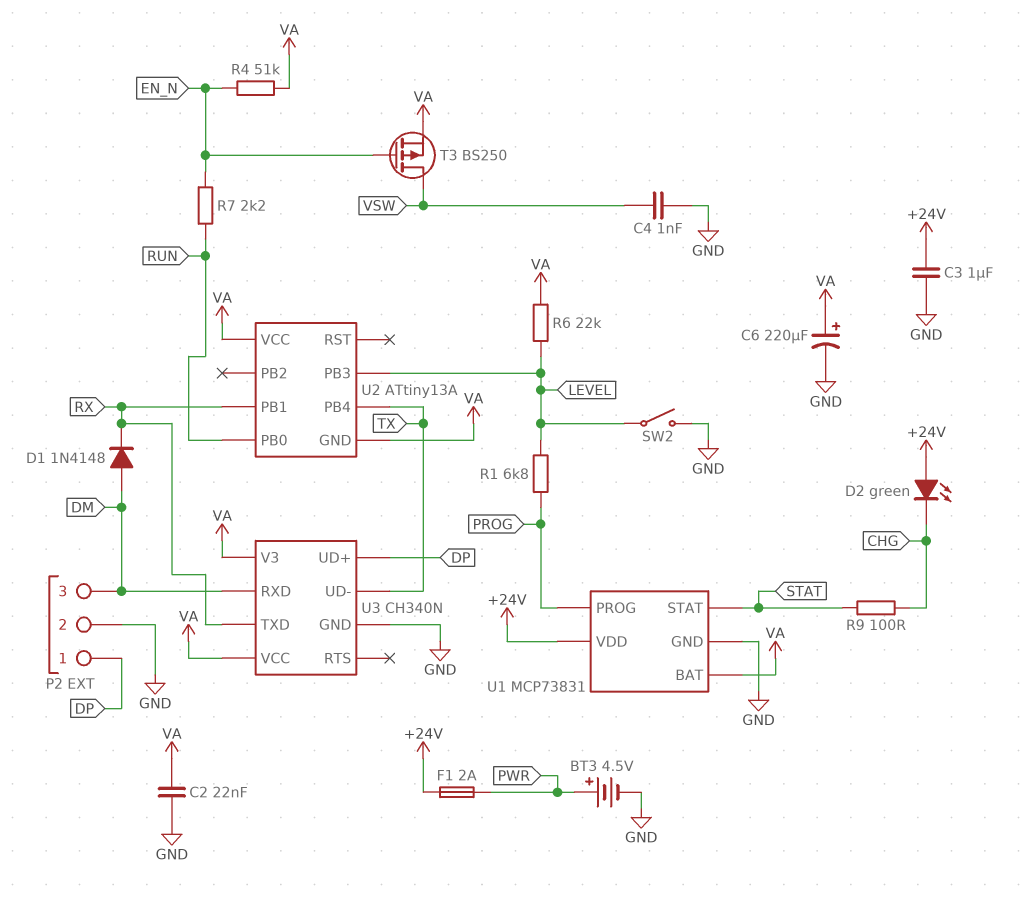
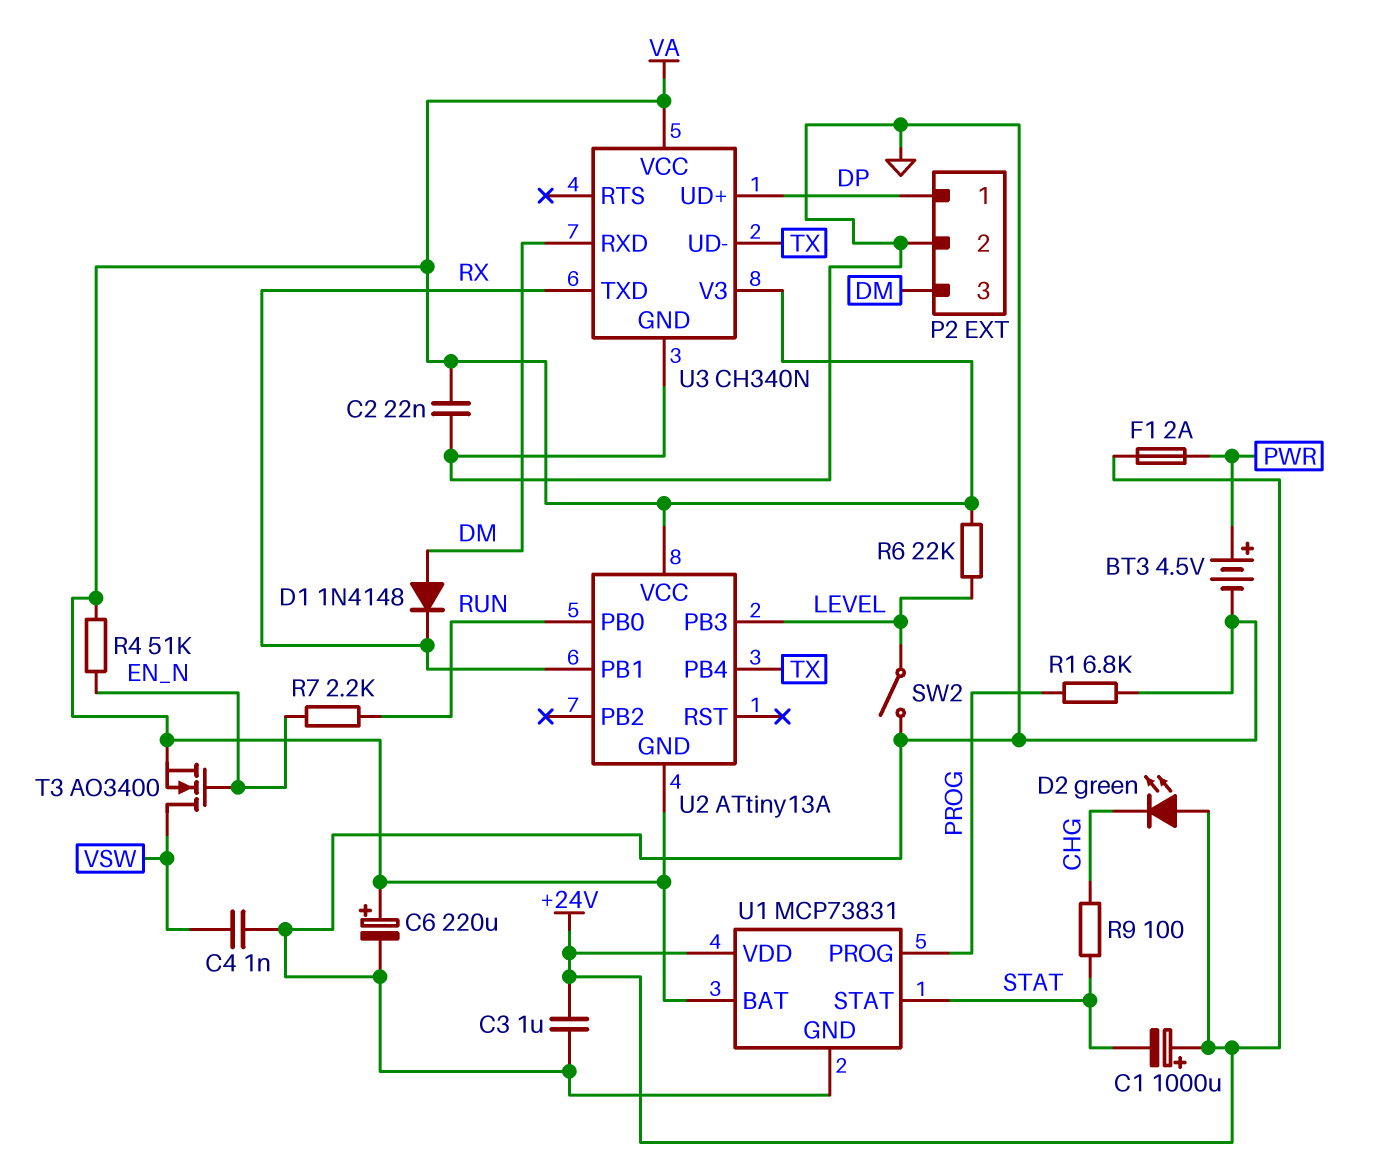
C1: none -> 1000uF (plus +24V, minus STAT)
R1: 6.8k (LEVEL, PROG) -> 6.8k (GND, PROG)
T3: PMOS BS250 (G EN_N, D VSW, S VA) -> NMOS AO3400 (G EN_N, D VSW, S VA)

